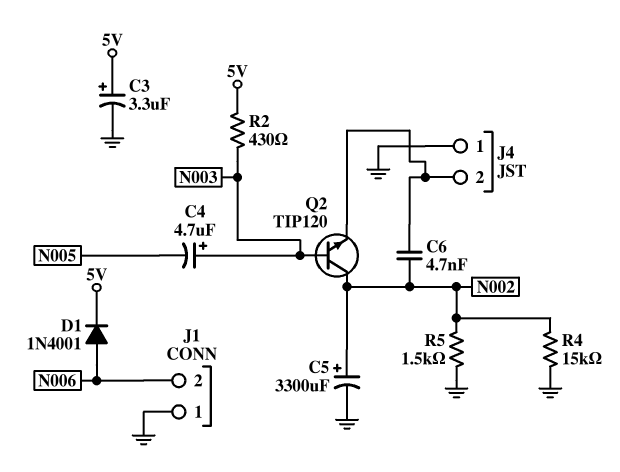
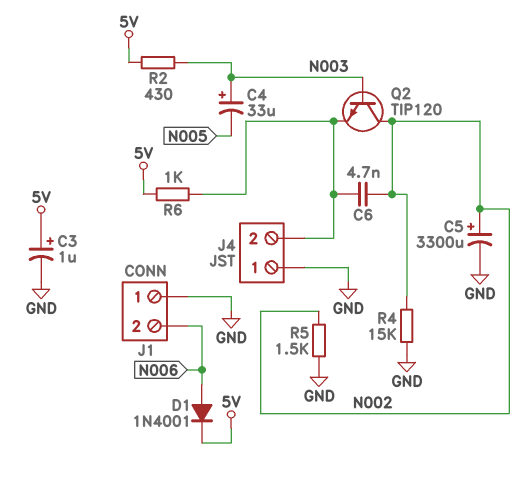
C3: 3.3uF (plus 5V, minus GND) -> 1uF (plus 5V, minus GND)
C4: 4.7uF (plus N003, minus N005) -> 33uF (plus N003, minus N005)
R6: none -> 1k (5V, J4/2)

